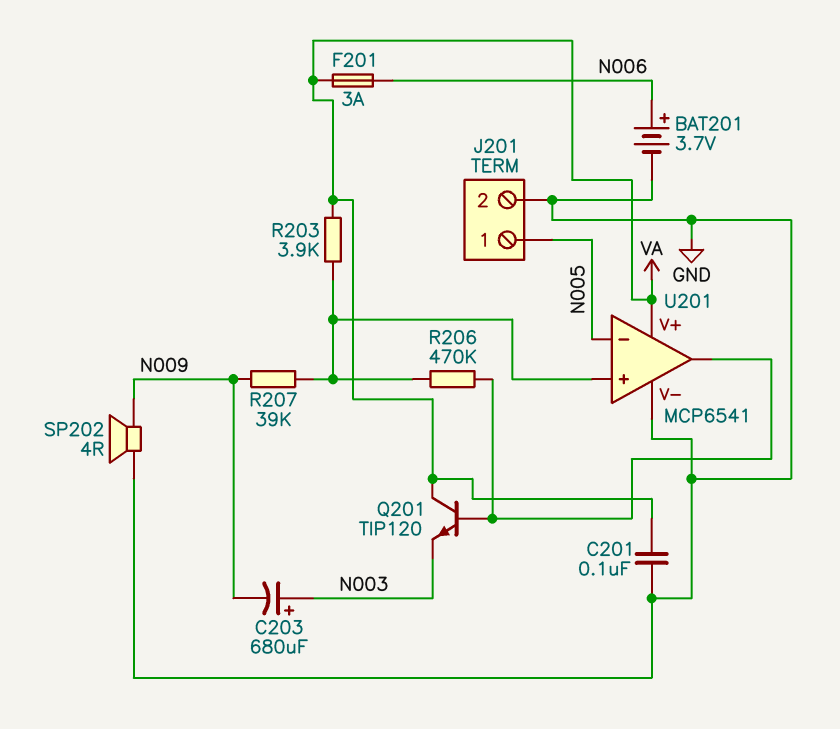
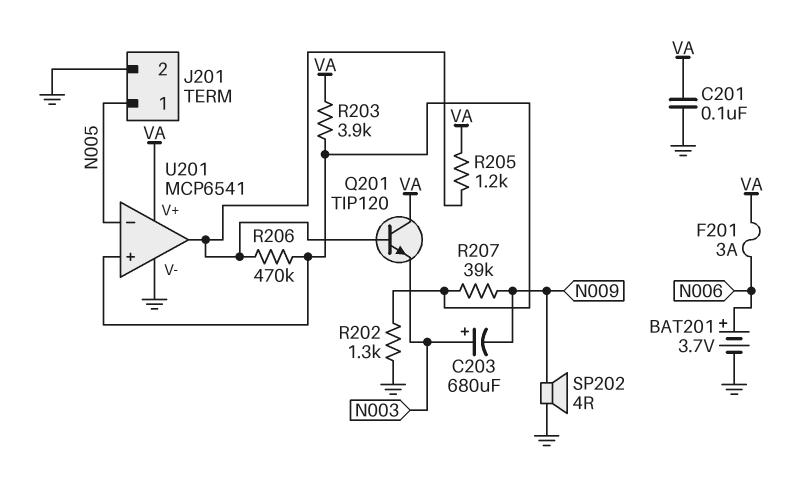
R202: none -> 1.3k (GND, U201/in+)
R205: none -> 1.2k (U201/out, VA)

